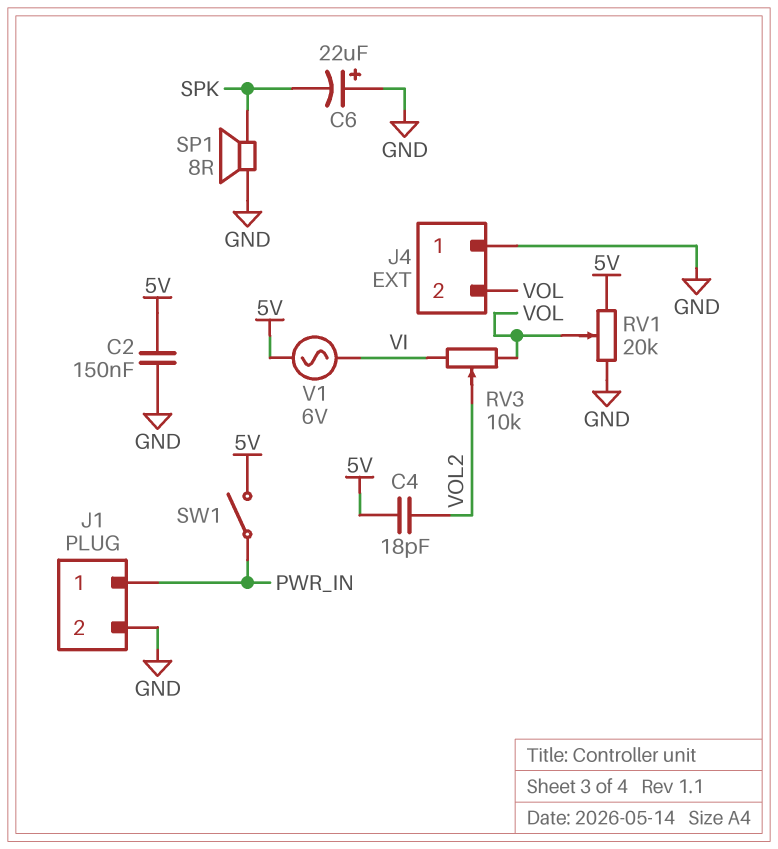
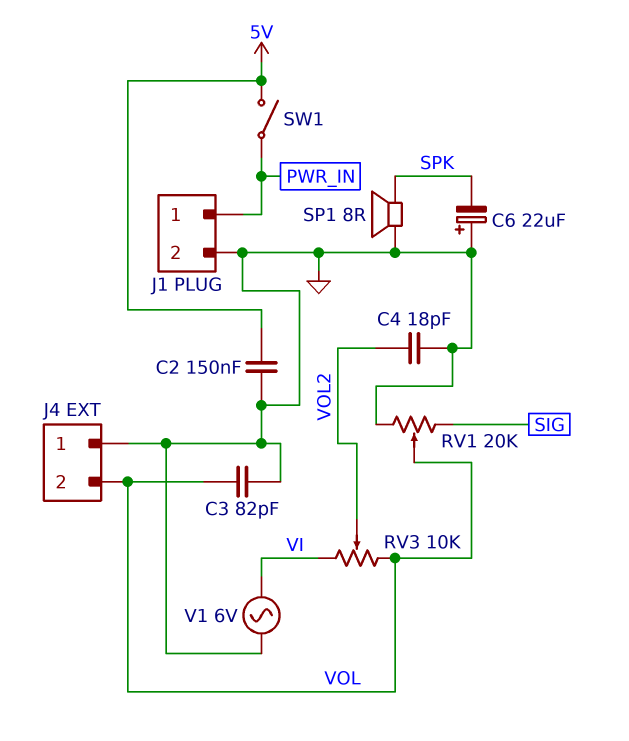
C3: none -> 82pF (GND, VOL)
C4: 18pF (5V, VOL2) -> 18pF (GND, VOL2)
RV1: 20k (5V, GND, wiper VOL) -> 20k (GND, SIG, wiper VOL)
V1: AC 6V (5V, VI) -> AC 6V (GND, VI)

